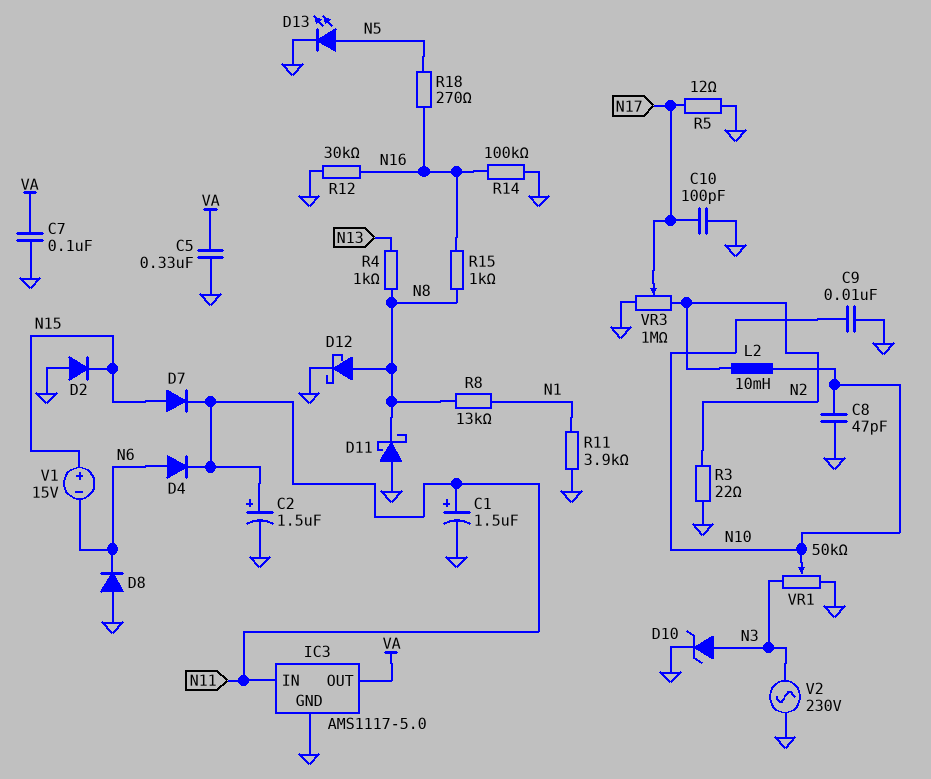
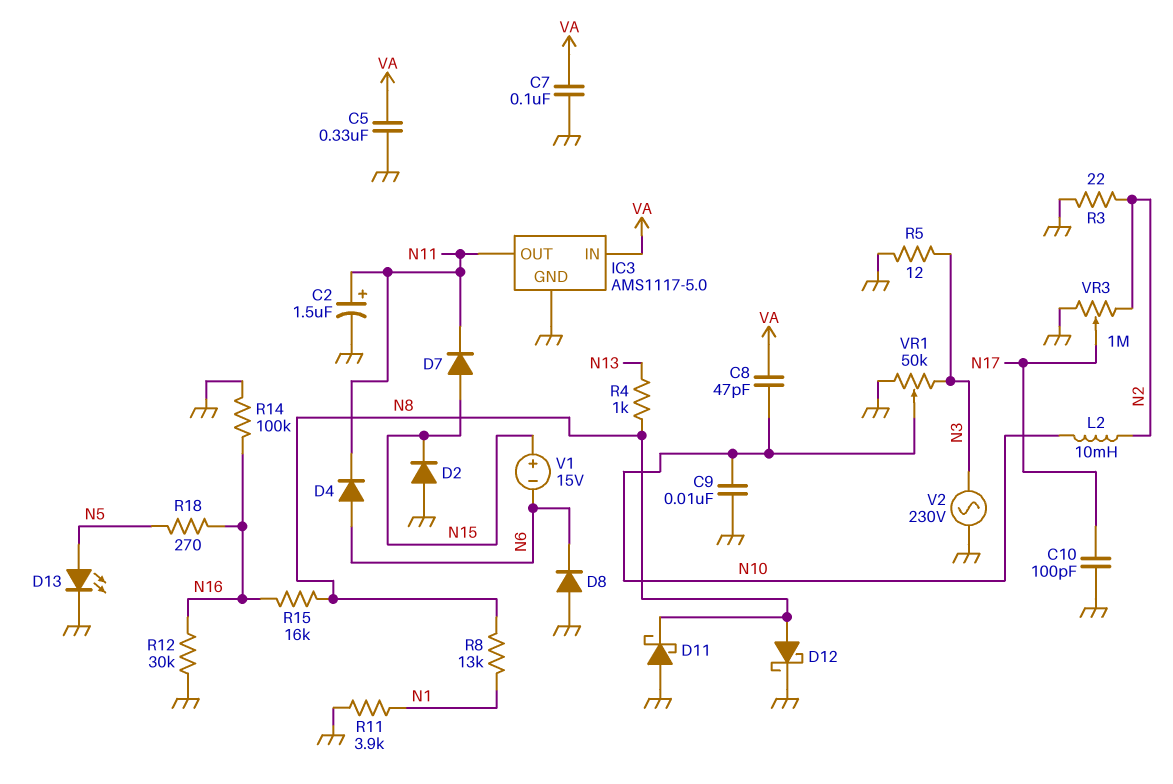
C1: 1.5uF (plus N11, minus GND) -> none
C8: 47pF (GND, N10) -> 47pF (N10, VA)
D10: zener (A N3, K GND) -> none
IC3 pin IN: N11 -> VA
IC3 pin OUT: VA -> N11
R5: 12 (GND, N17) -> 12 (GND, N3)
R15: 1k (N8, N16) -> 16k (N8, N16)

